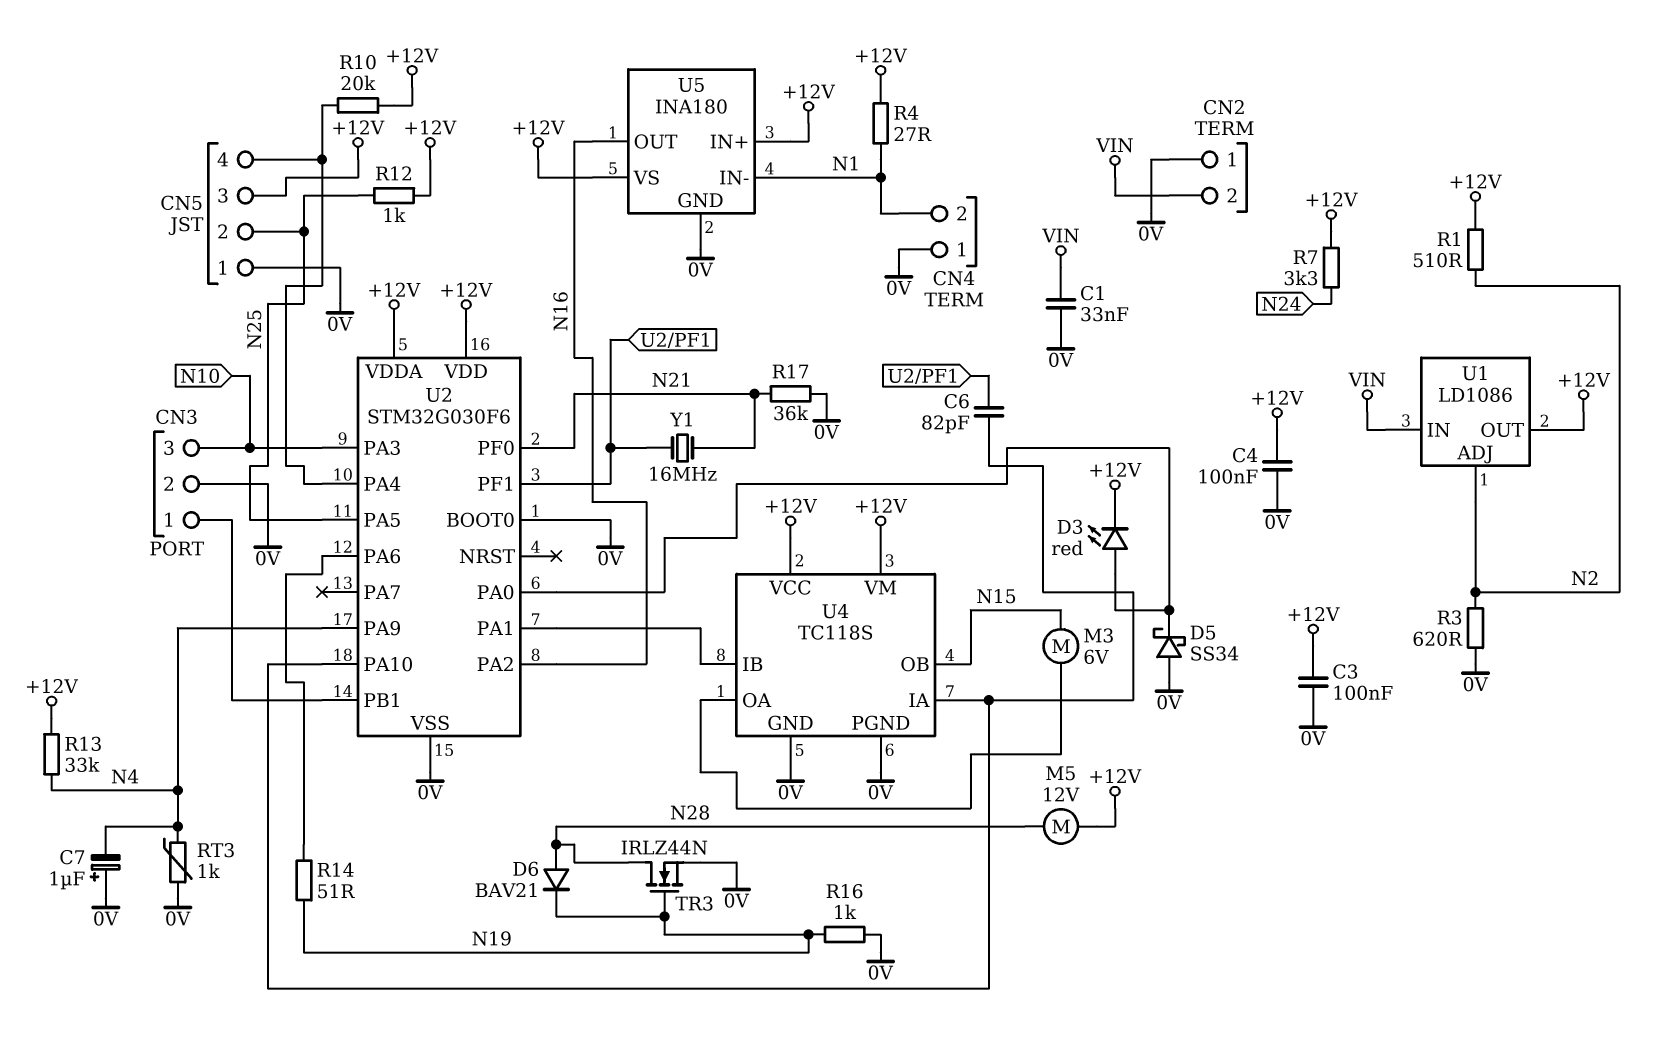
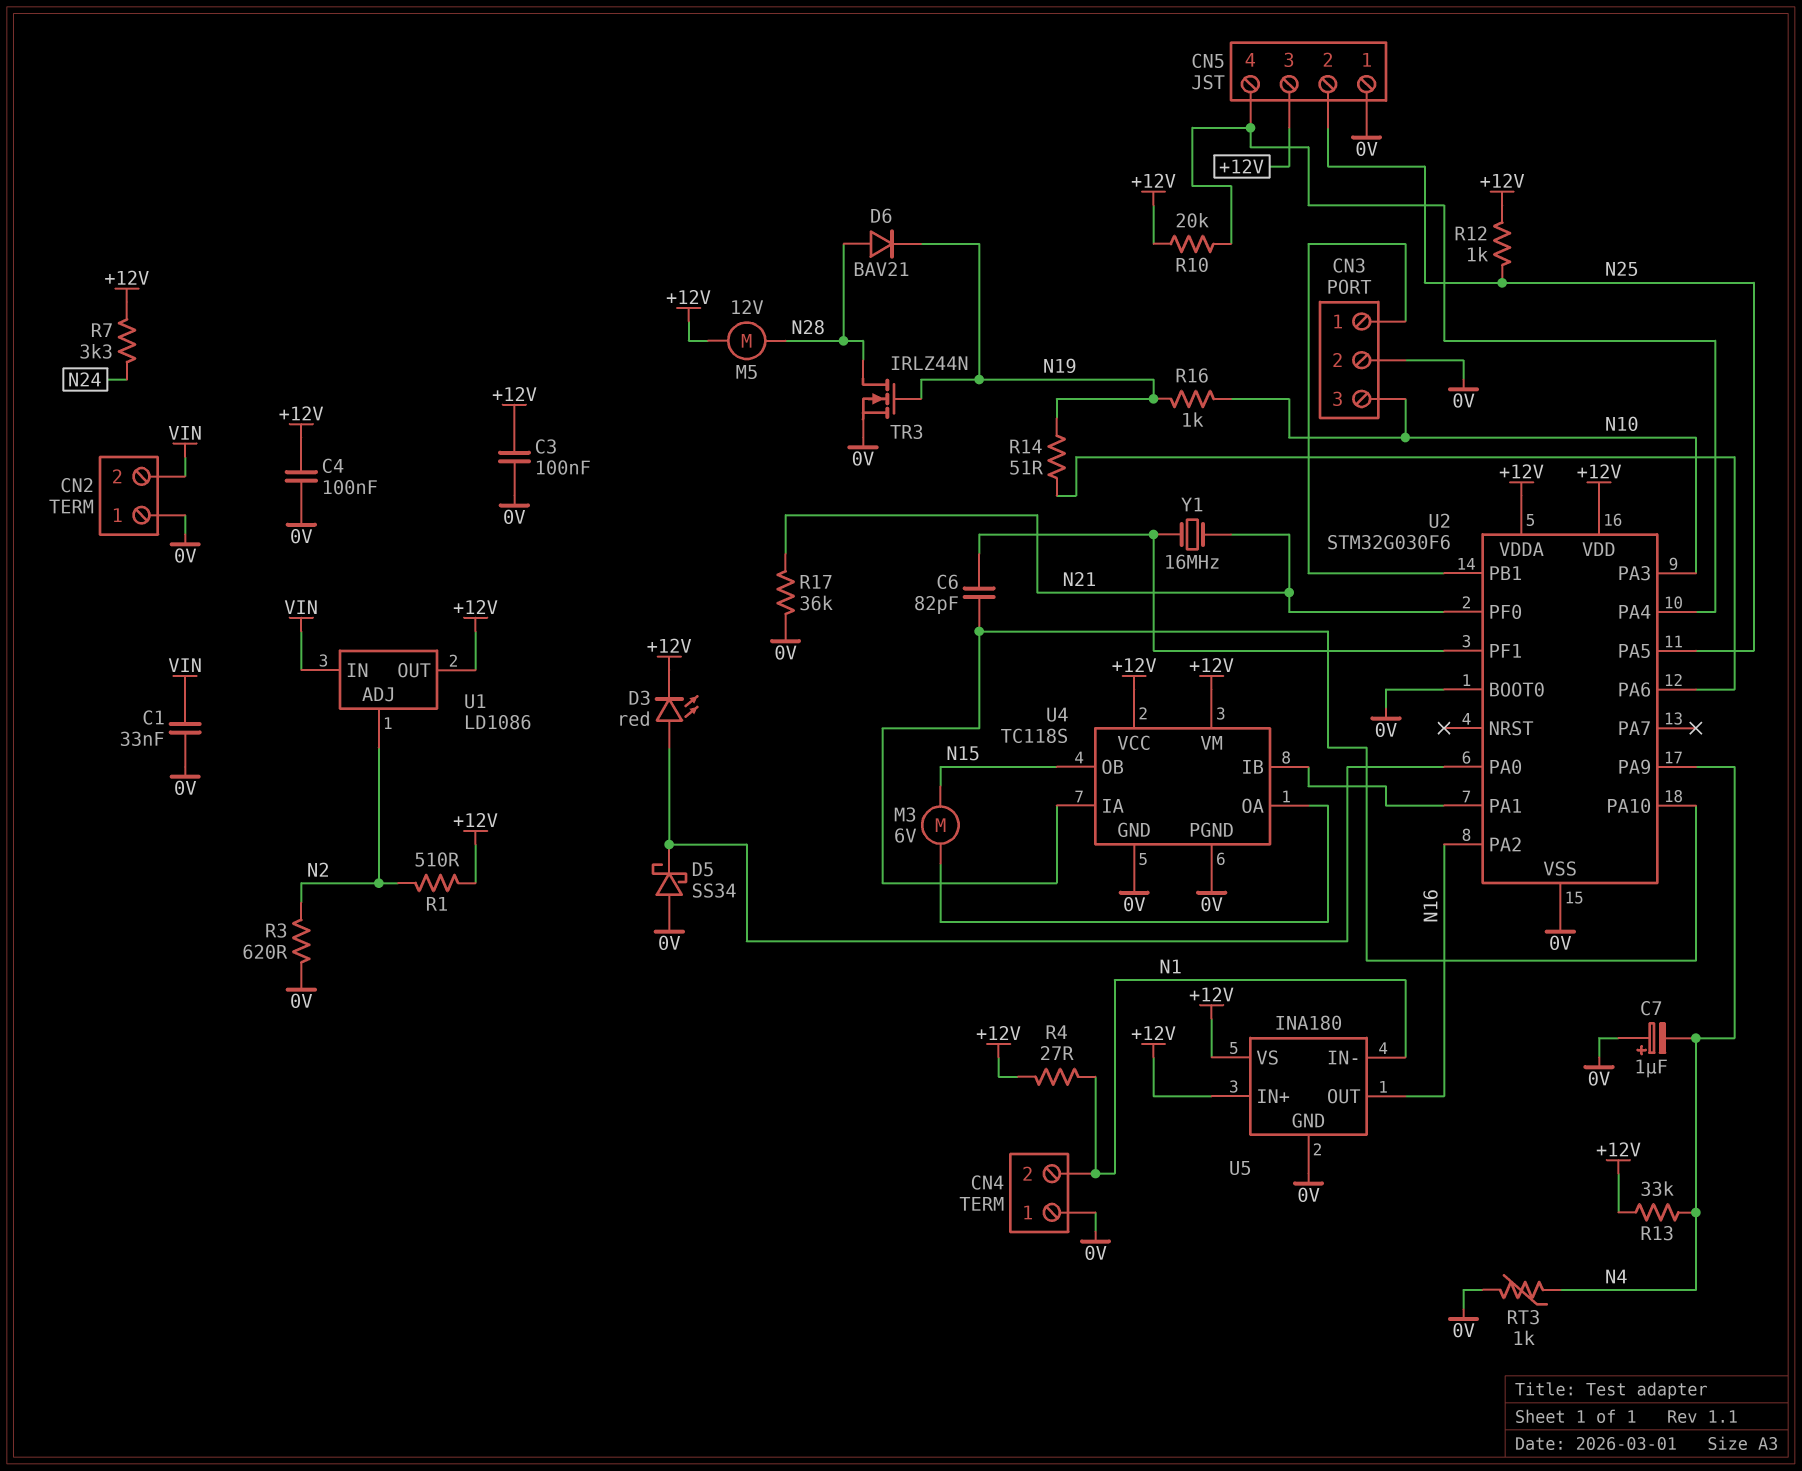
R16: 1k (0V, N19) -> 1k (N10, N19)

